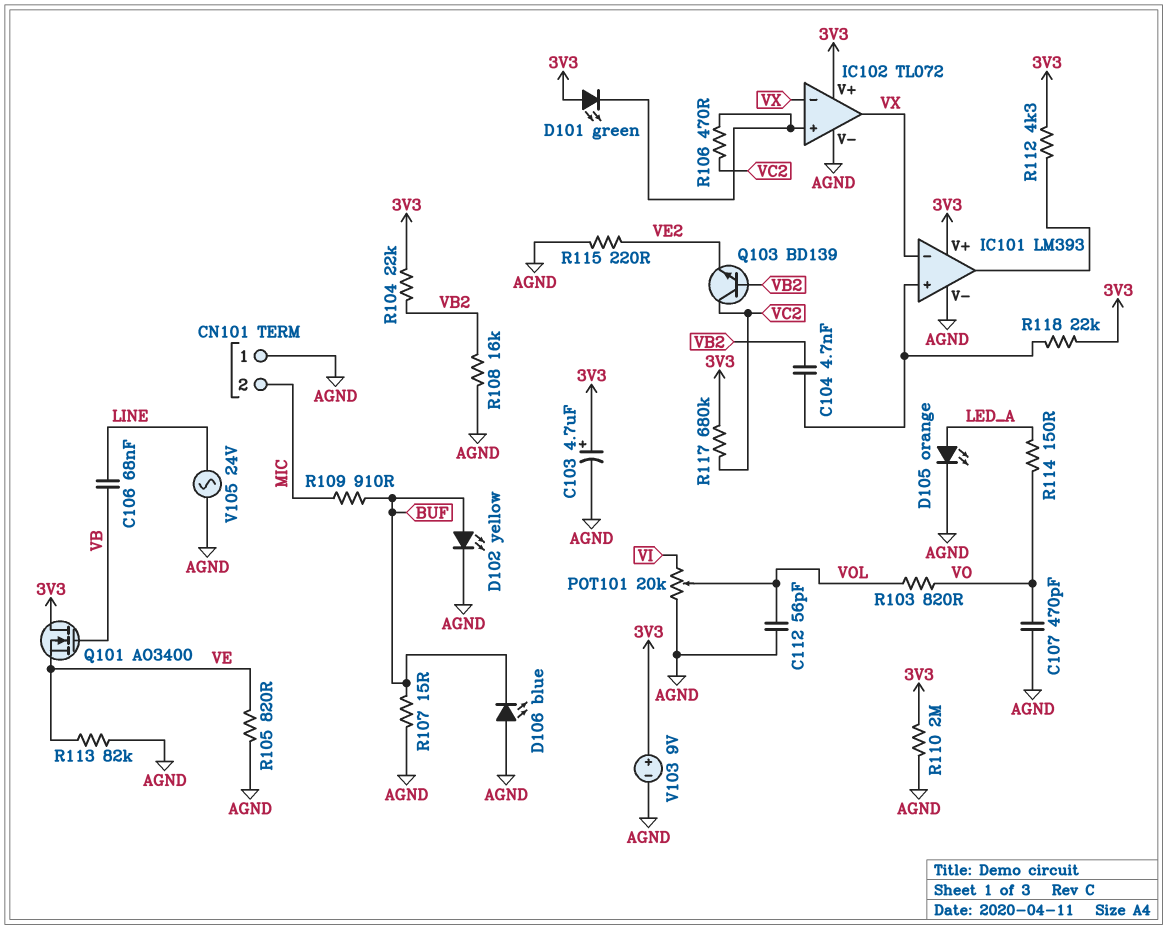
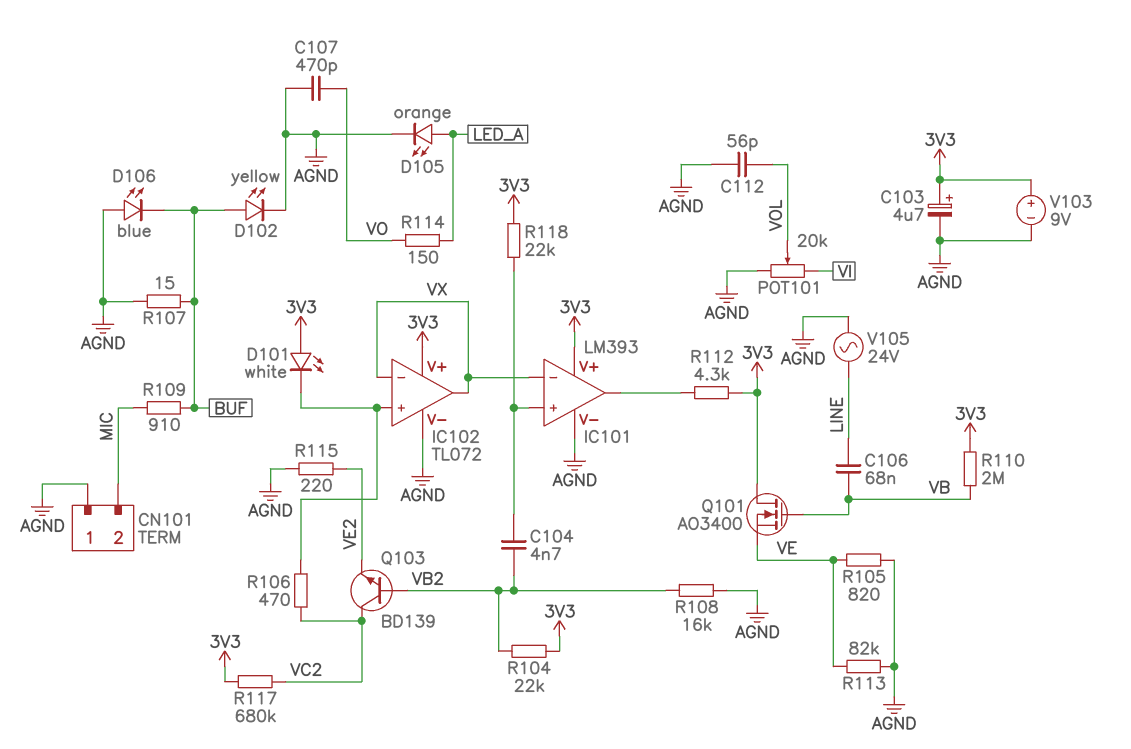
D101: LED green (A 3V3, K IC102/in+) -> LED white (A 3V3, K IC102/in+)
R103: 820 (VO, VOL) -> none
R110: 2M (3V3, AGND) -> 2M (3V3, VB)

